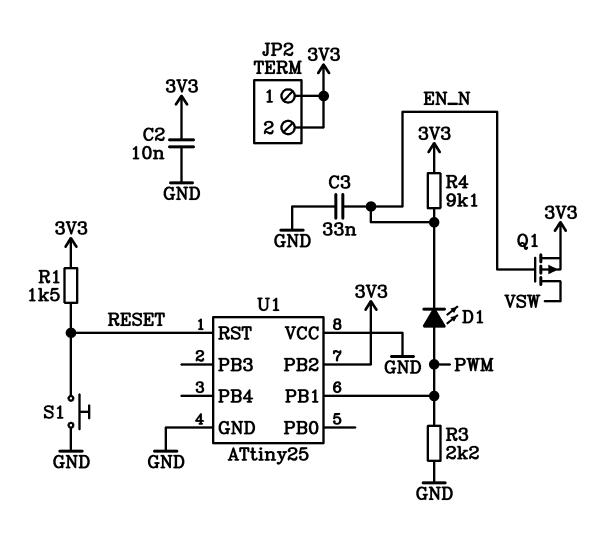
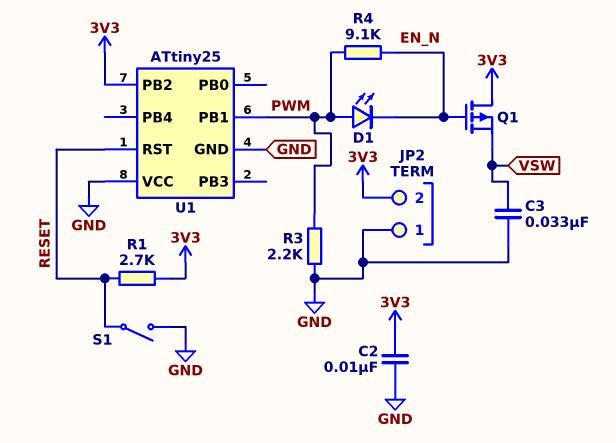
C3: 33nF (EN_N, GND) -> 33nF (GND, VSW)
JP2 pin 1: 3V3 -> GND
Q1: PMOS (G EN_N, D VSW, S 3V3) -> PMOS (G EN_N, D 3V3, S VSW)
R1: 1.5k (3V3, RESET) -> 2.7k (3V3, RESET)
R4: 9.1k (3V3, EN_N) -> 9.1k (EN_N, PWM)
S1: button (GND, RESET) -> switch (GND, RESET)

